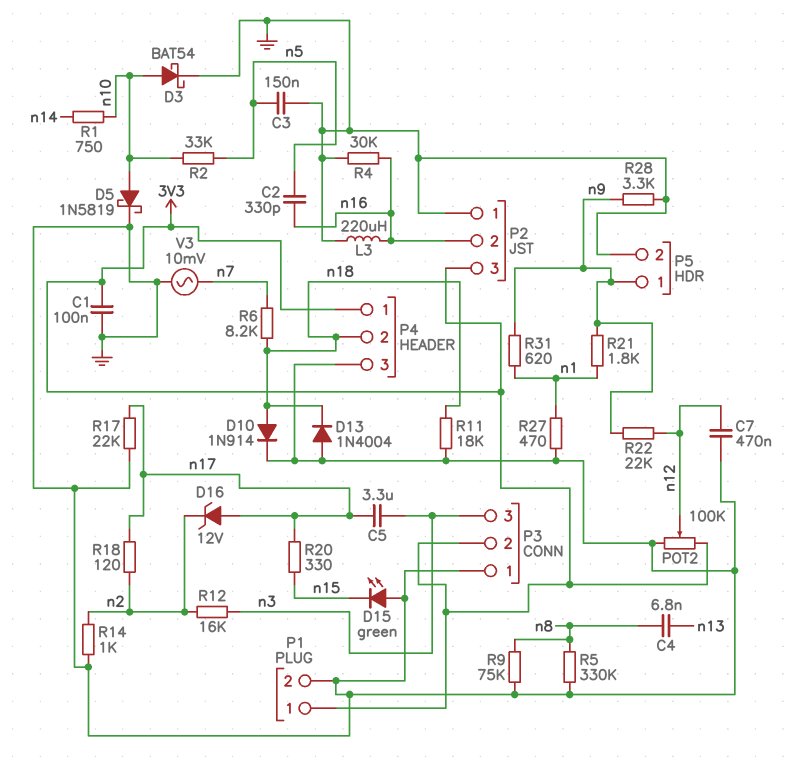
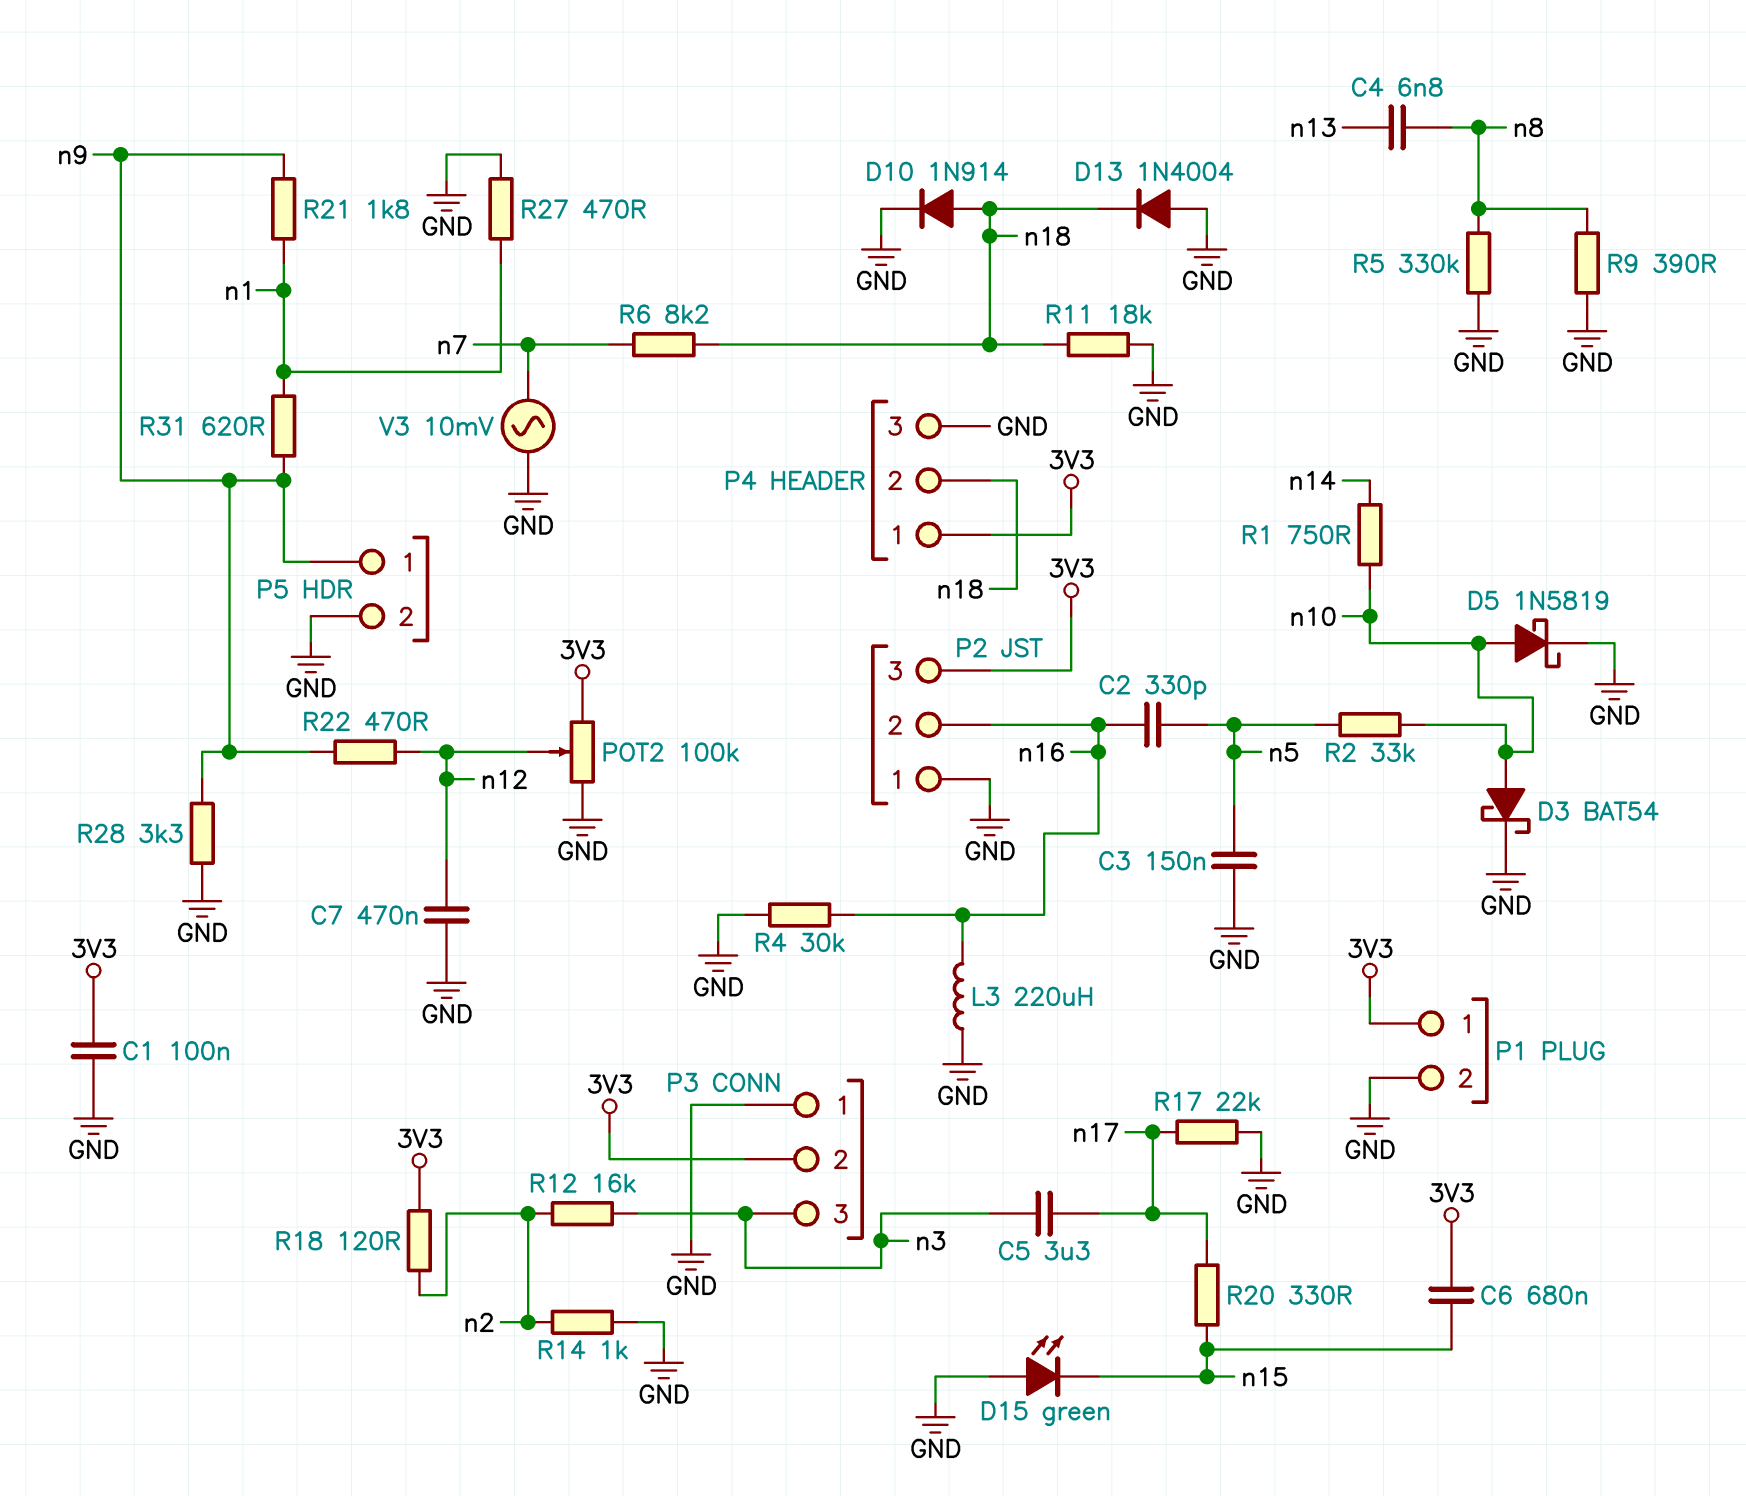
C6: none -> 680nF (3V3, n15)
D16: zener 12V (A n17, K n2) -> none
R9: 75k (GND, n8) -> 390 (GND, n8)
R18: 120 (n2, n17) -> 120 (3V3, n2)
R22: 22k (n9, n12) -> 470 (n9, n12)

